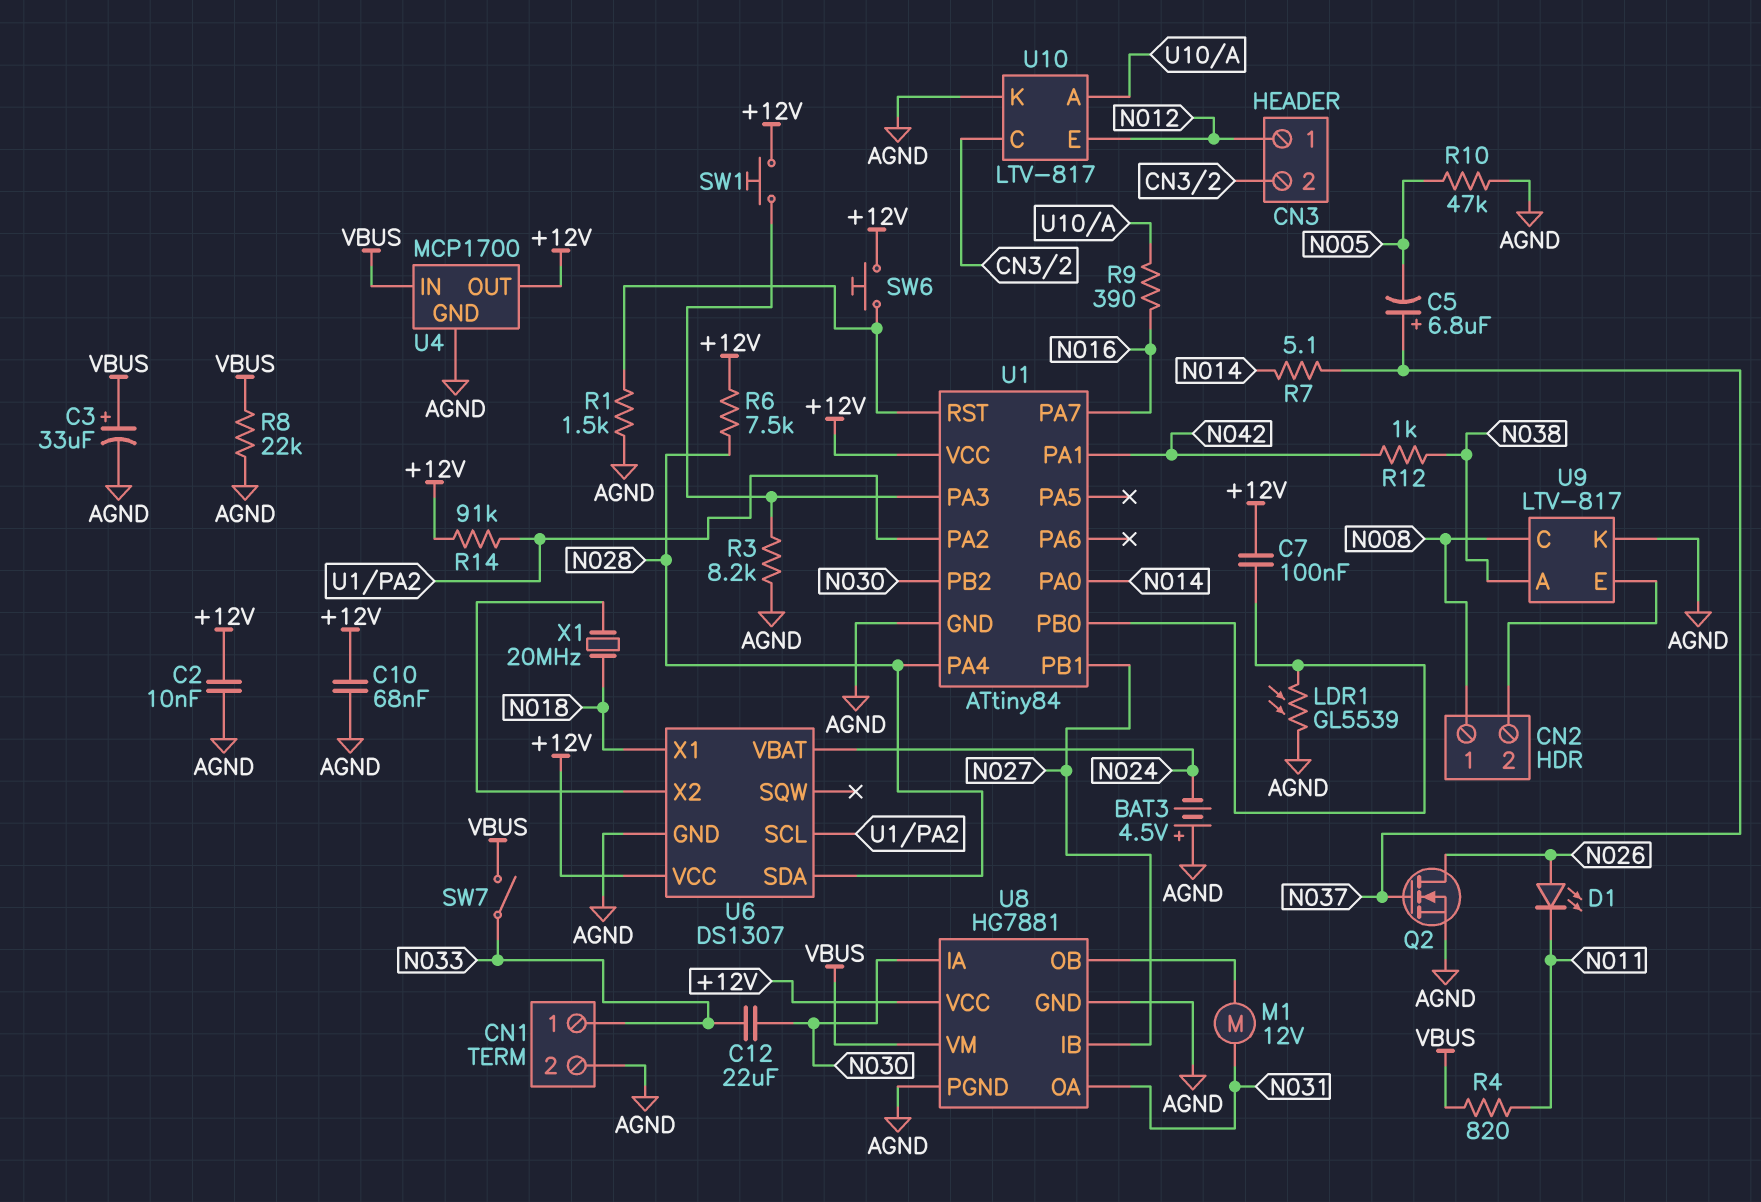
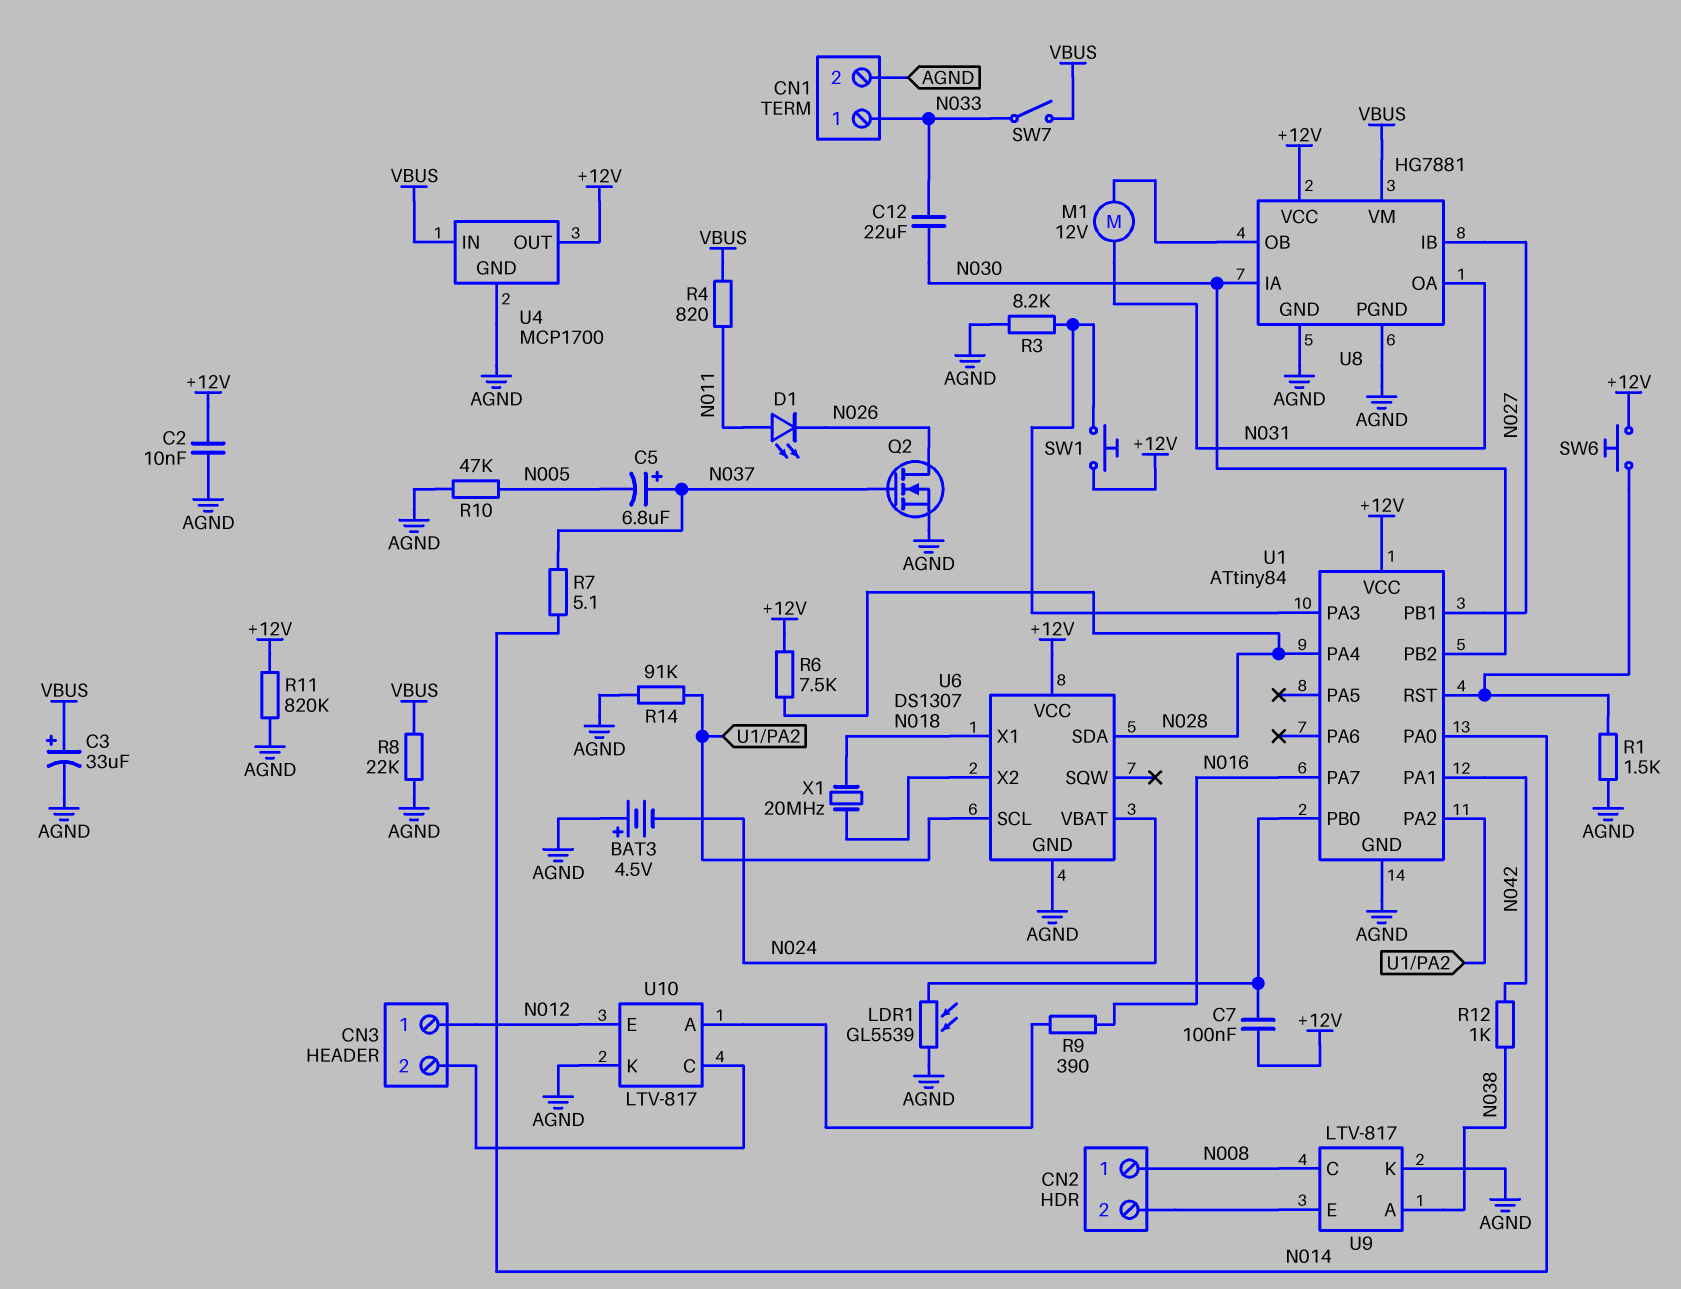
C10: 68nF (+12V, AGND) -> none
D1: LED (A N026, K N011) -> LED (A N011, K N026)
R11: none -> 820k (+12V, AGND)
R14: 91k (+12V, U1/PA2) -> 91k (AGND, U1/PA2)

